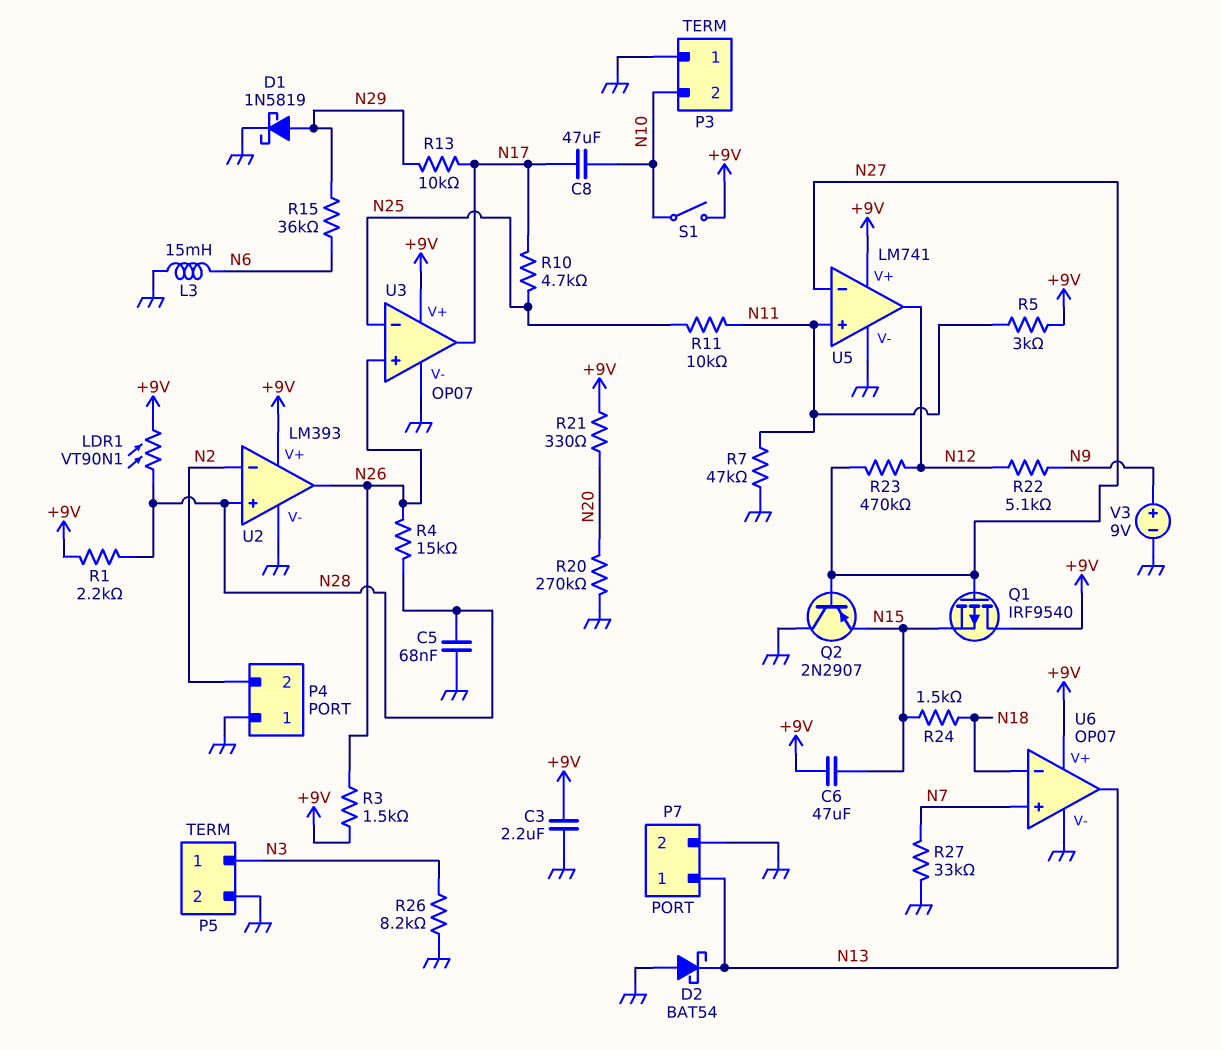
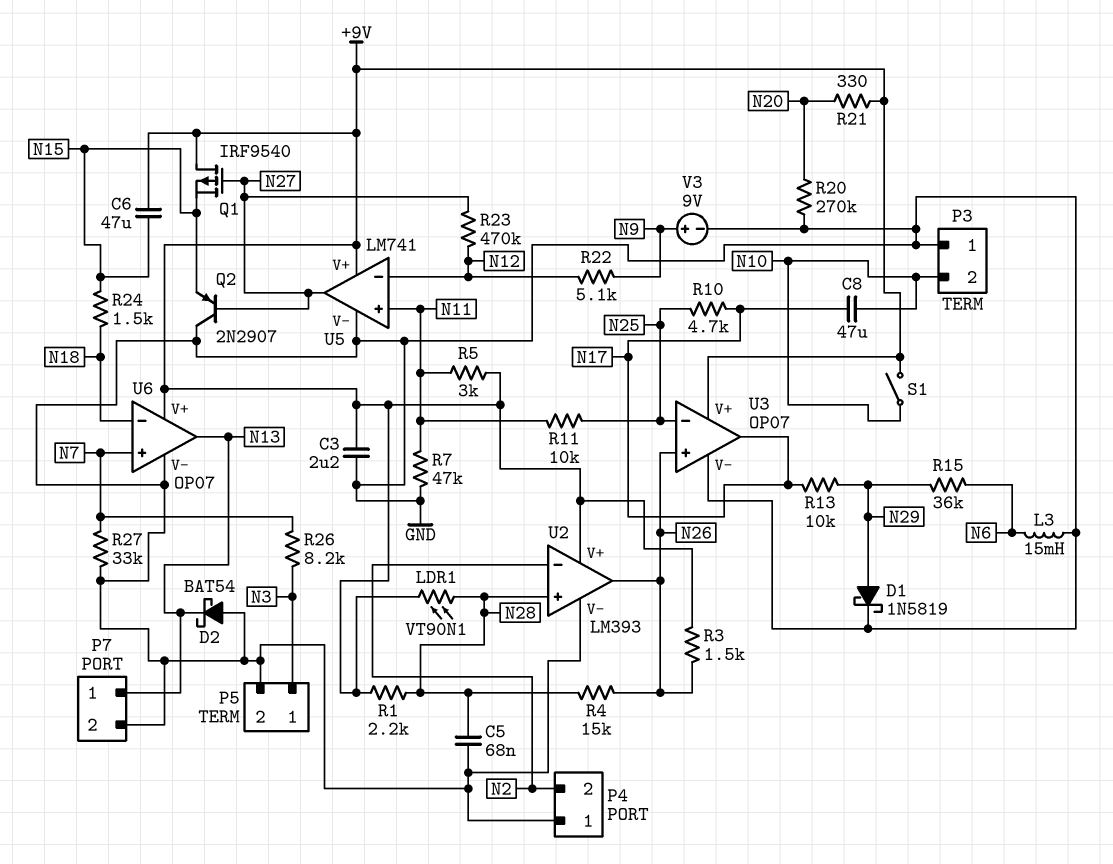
R26: 8.2k (GND, N3) -> 8.2k (N3, N7)
U5 pin in-: N27 -> N12
U5 pin out: N12 -> N27

